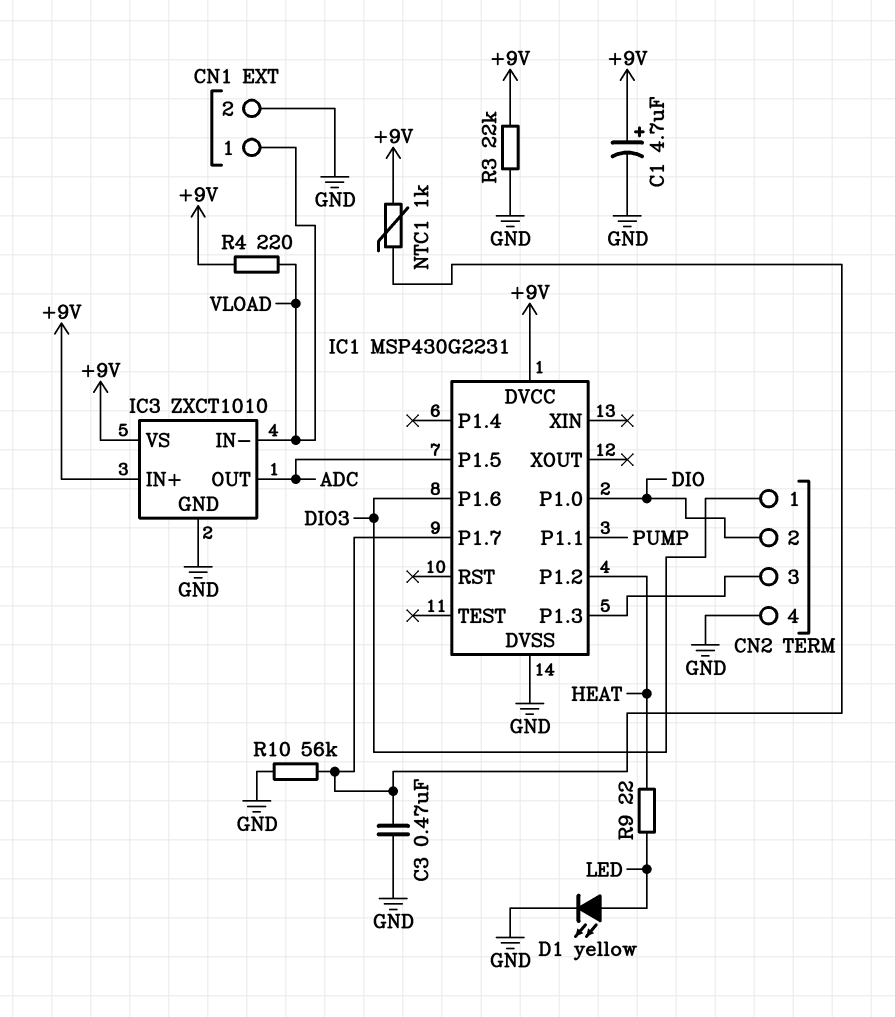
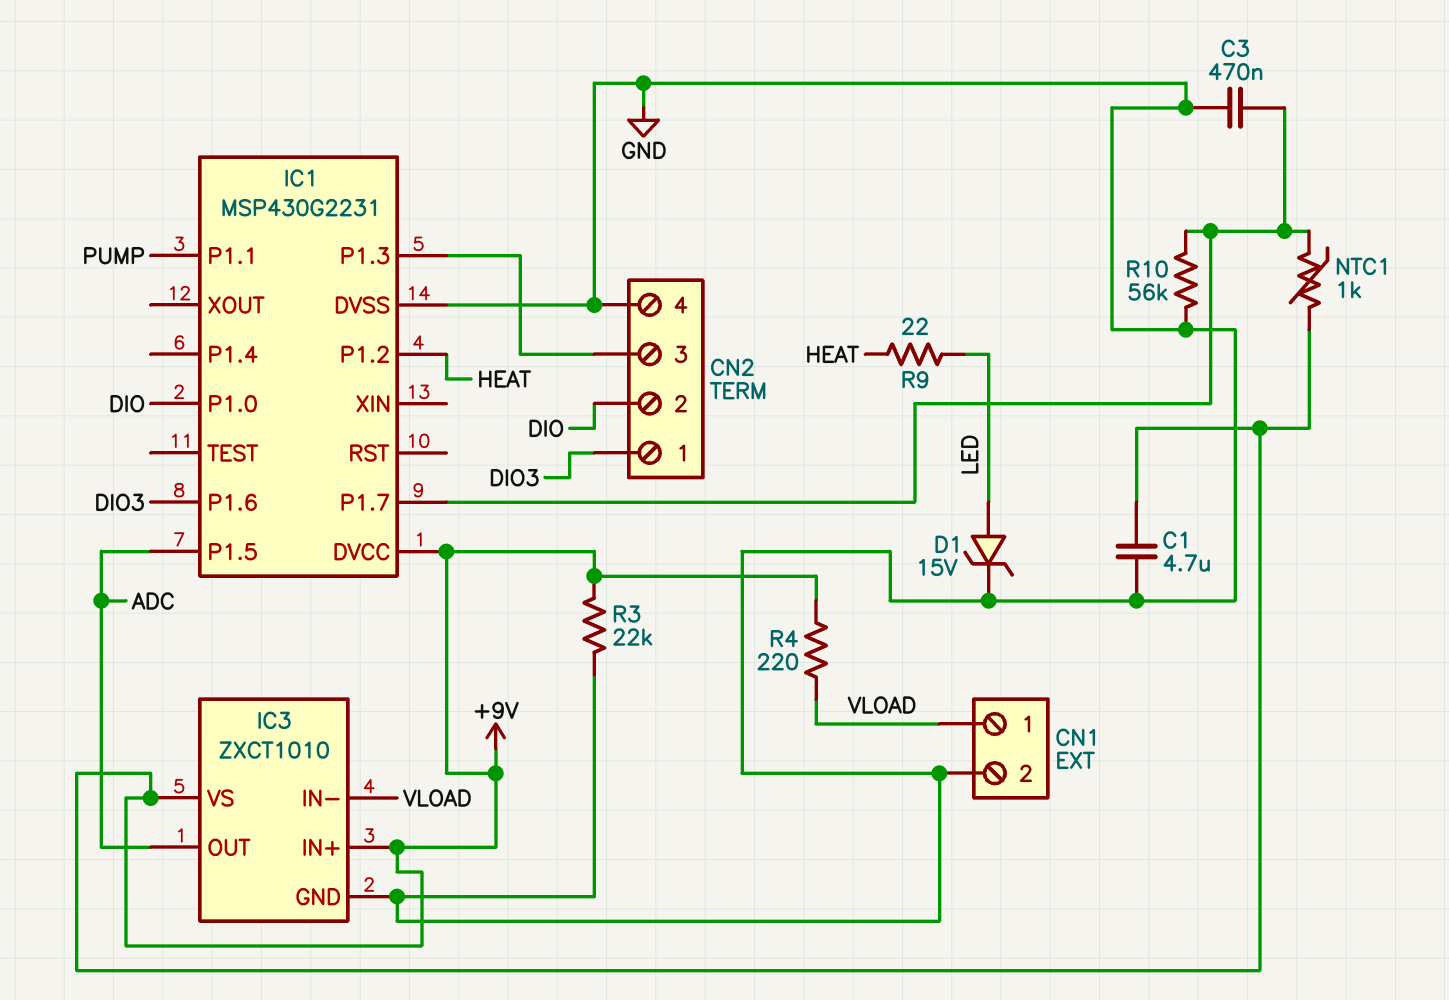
C1: 4.7uF (plus +9V, minus GND) -> 4.7uF (+9V, GND)
D1: LED yellow (A LED, K GND) -> zener 15V (A LED, K GND)

